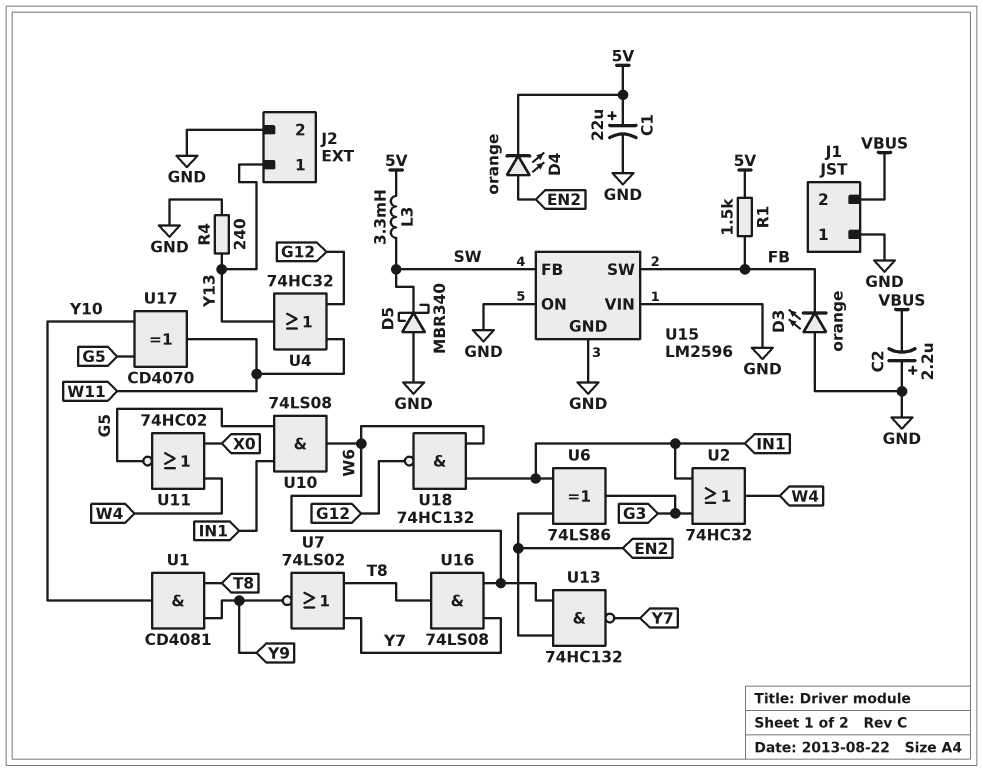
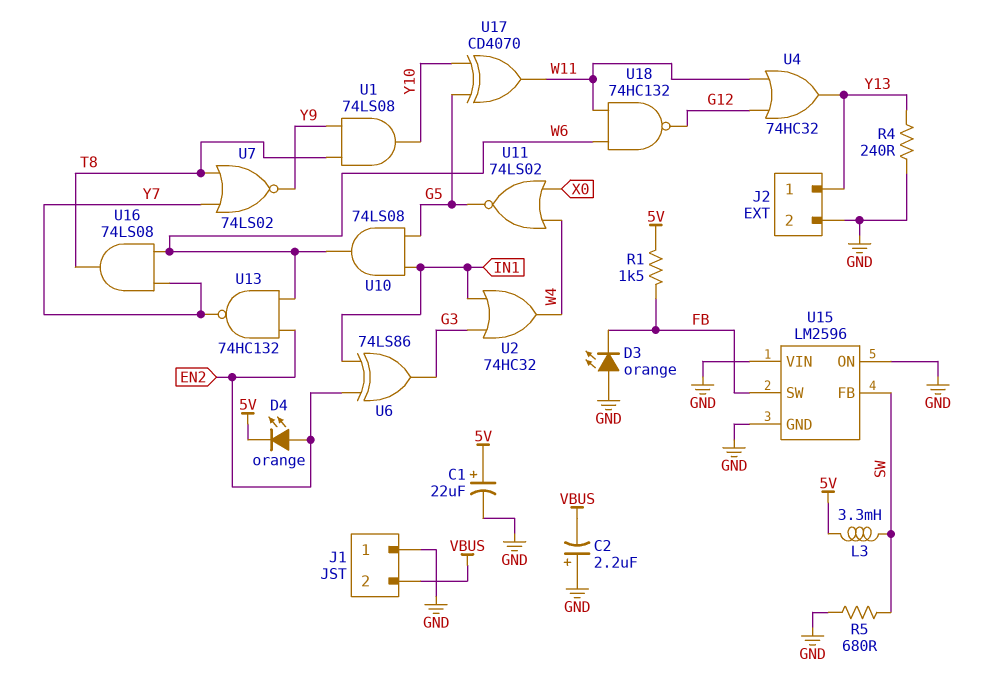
D5: schottky MBR340 (A GND, K SW) -> none
R5: none -> 680 (GND, SW)
U1: AND CD4081 (in T8, in Y9, out Y10) -> AND 74LS08 (in T8, in Y9, out Y10)
U11: NOR 74HC02 (in W4, in X0, out G5) -> NOR 74LS02 (in W4, in X0, out G5)
U18: NAND 74HC132 (in IN1, in W6, out G12) -> NAND 74HC132 (in W6, in W11, out G12)

